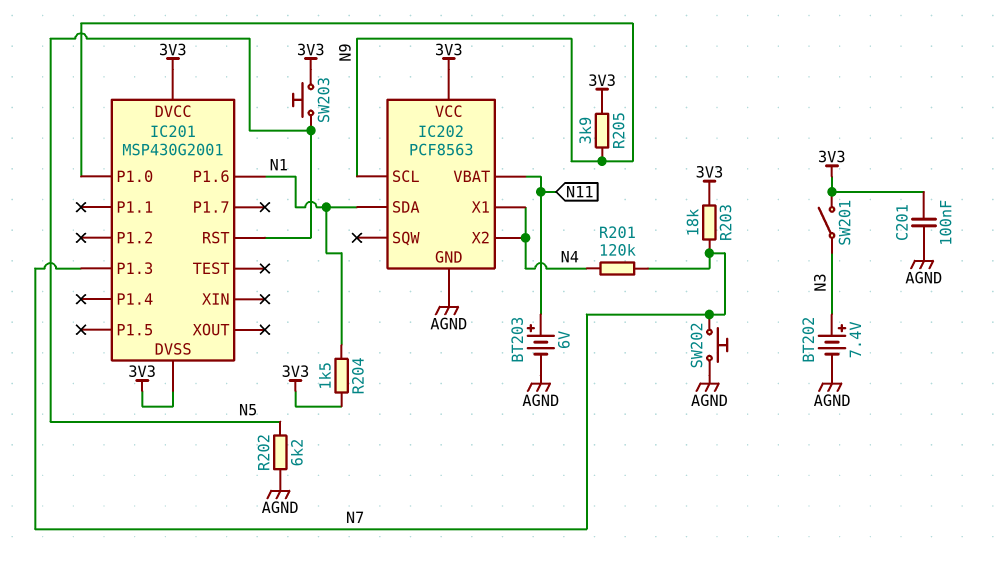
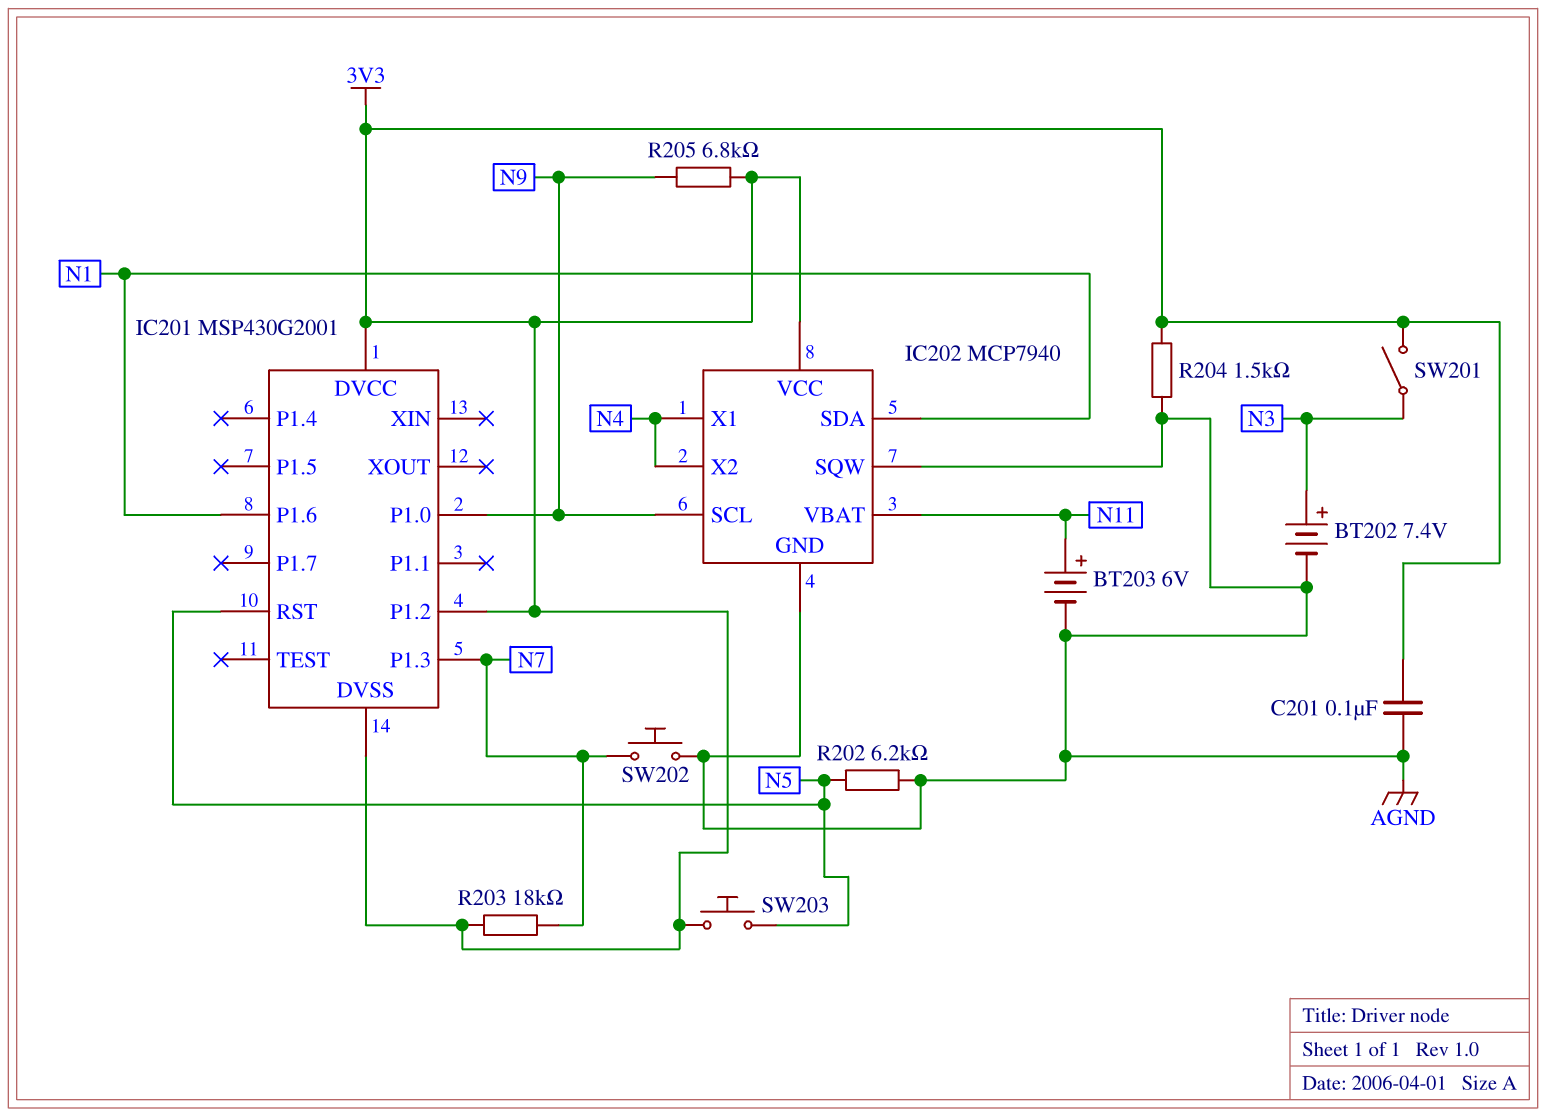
IC201 pin P1.2: none -> 3V3
IC202: PCF8563 -> MCP7940
IC202 pin SQW: none -> AGND
R201: 120k (N4, N7) -> none
R204: 1.5k (3V3, N1) -> 1.5k (3V3, AGND)
R205: 3.9k (3V3, N9) -> 6.8k (3V3, N9)

